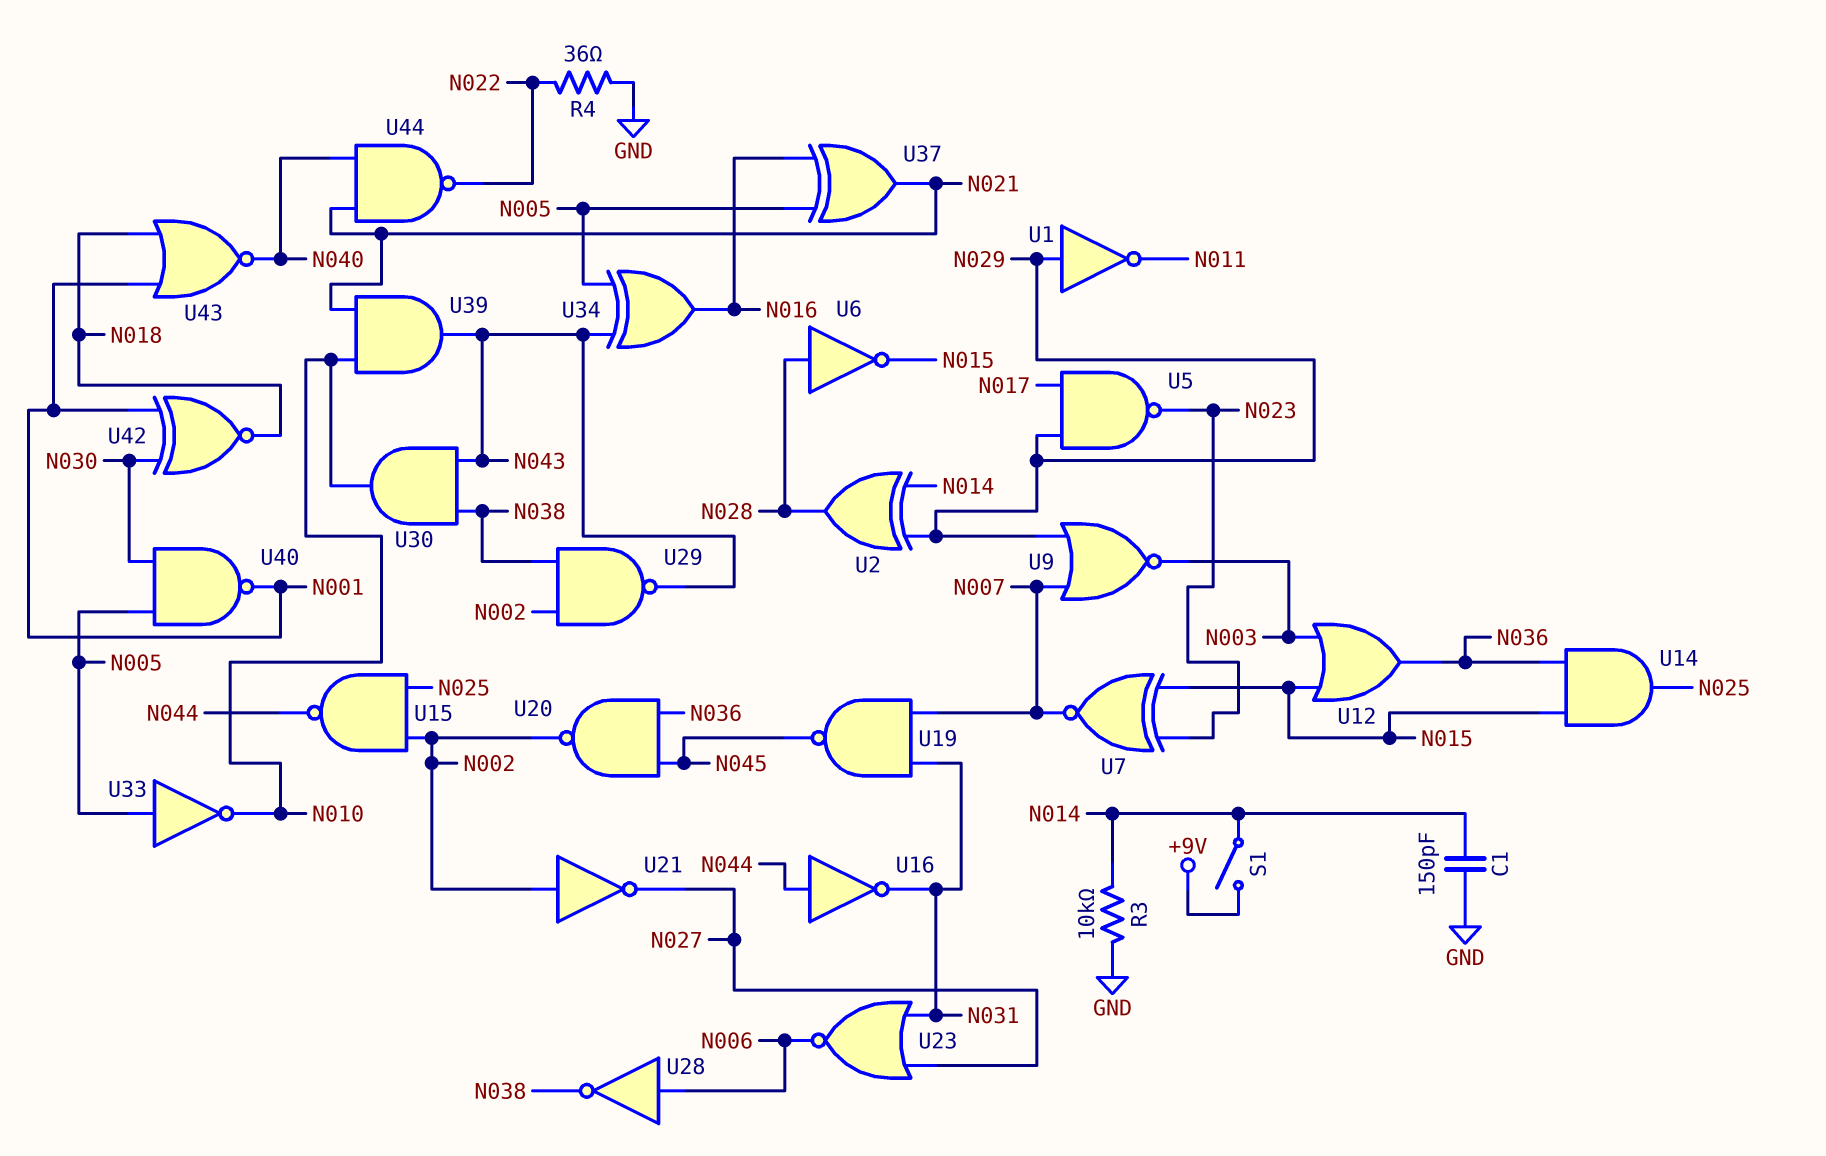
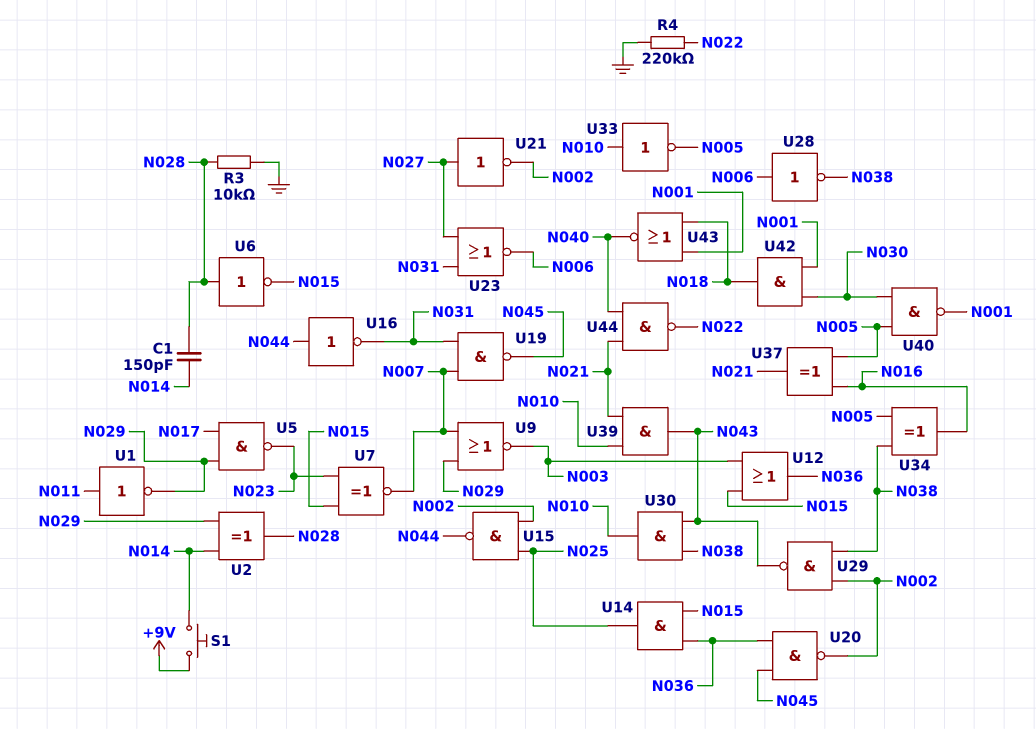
C1: 150pF (GND, N014) -> 150pF (N014, N028)
R3: 10k (GND, N014) -> 10k (GND, N028)
R4: 36 (GND, N022) -> 220k (GND, N022)
S1: switch (+9V, N014) -> button (+9V, N014)
U1: NOT (in N029, out N011) -> NOT (in N011, out N029)
U21: NOT (in N002, out N027) -> NOT (in N027, out N002)
U33: NOT (in N005, out N010) -> NOT (in N010, out N005)
U34: XOR (in N005, in N043, out N016) -> XOR (in N005, in N038, out N016)
U42: XNOR (in N001, in N030, out N018) -> AND (in N001, in N030, out N018)

